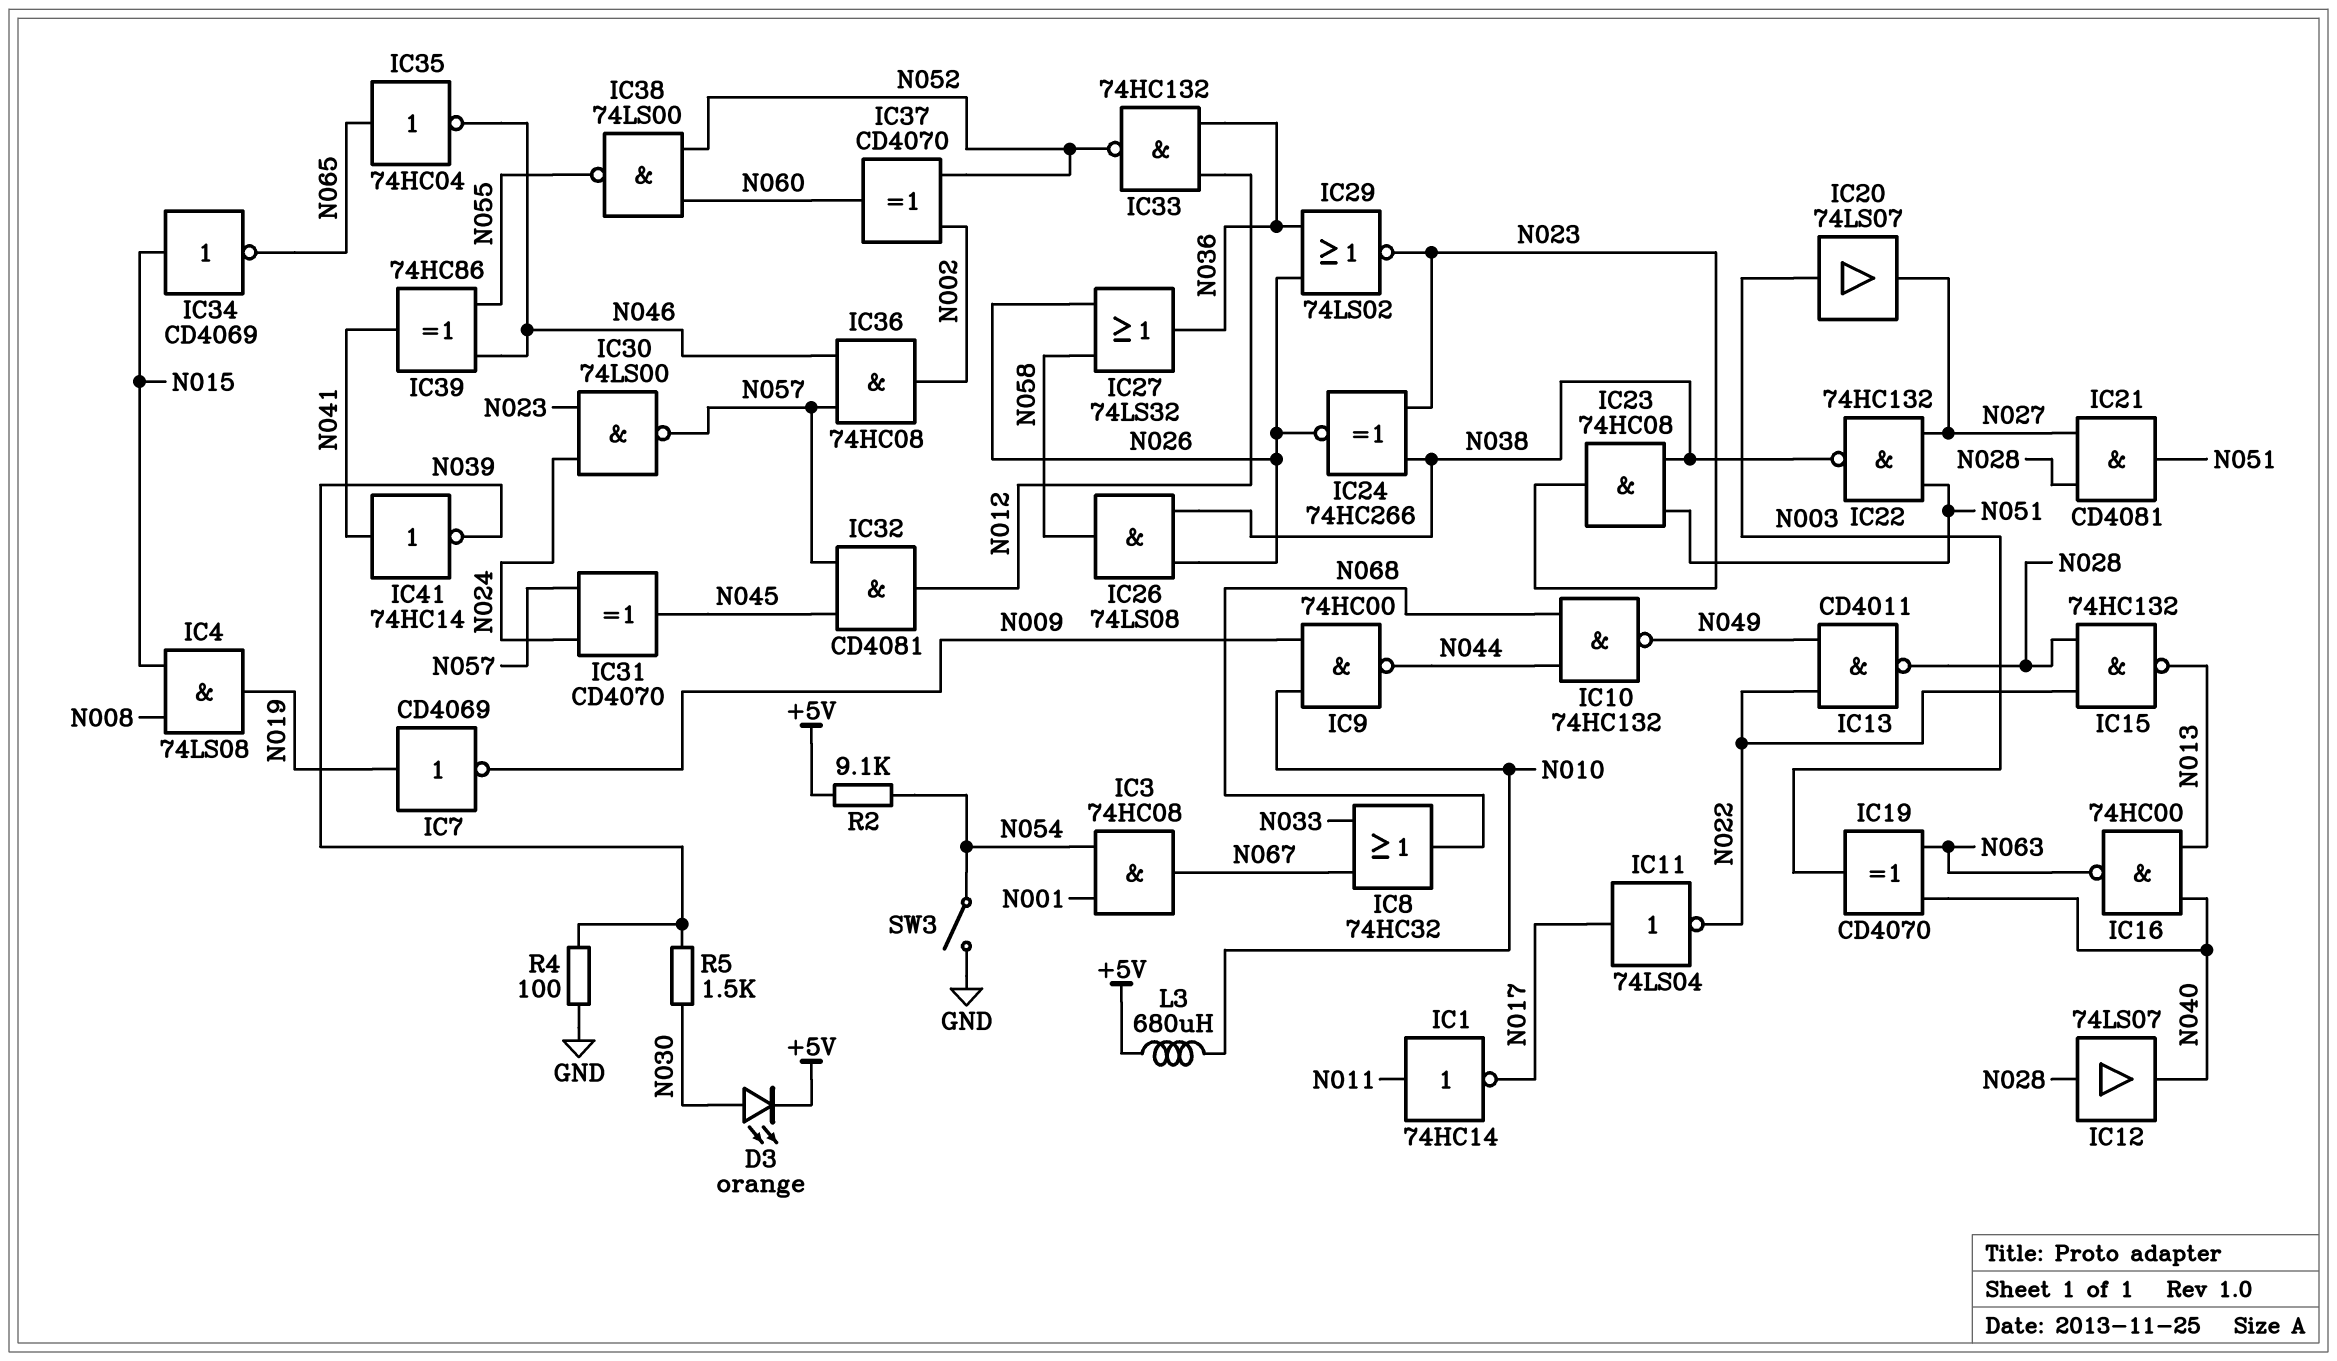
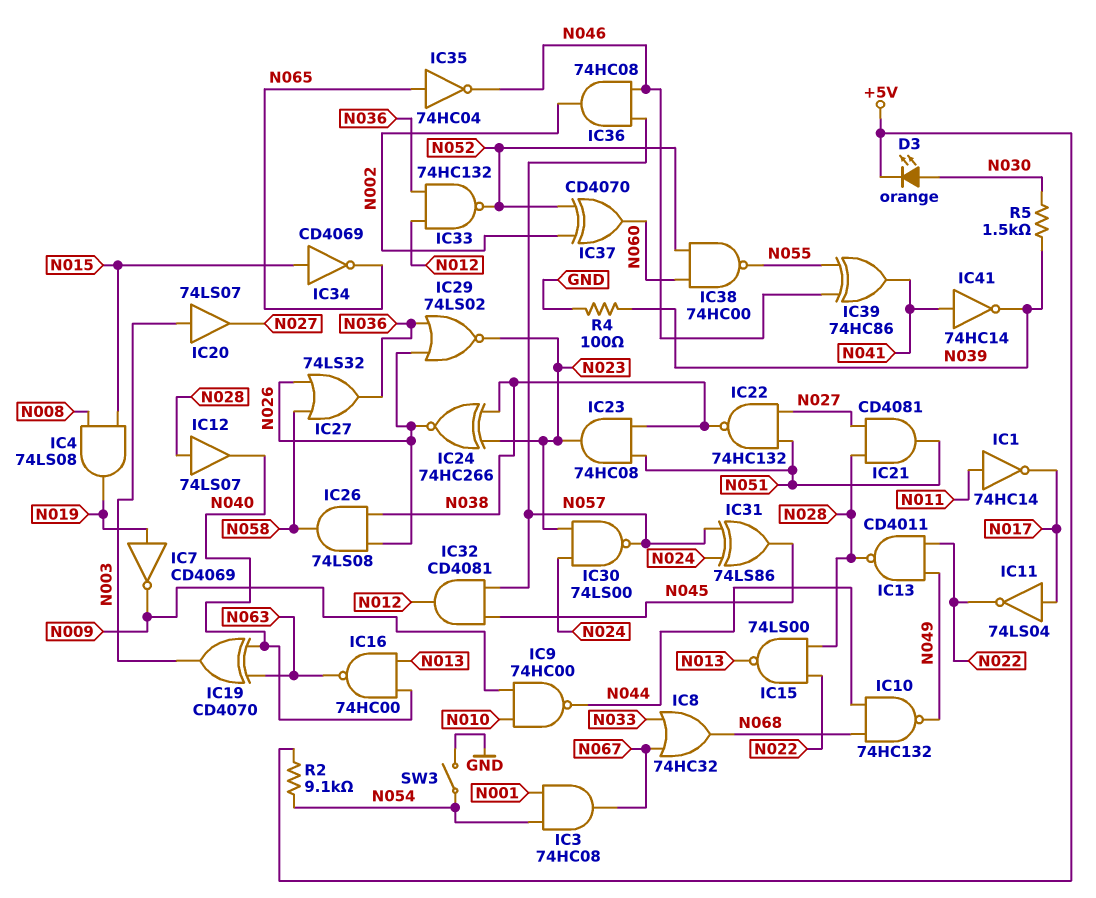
IC15: NAND 74HC132 (in N022, in N028, out N013) -> NAND 74LS00 (in N022, in N028, out N013)
IC31: XOR CD4070 (in N024, in N057, out N045) -> XOR 74LS86 (in N024, in N057, out N045)
IC38: NAND 74LS00 (in N052, in N060, out N055) -> NAND 74HC00 (in N052, in N060, out N055)
L3: 680uH (+5V, N010) -> none

